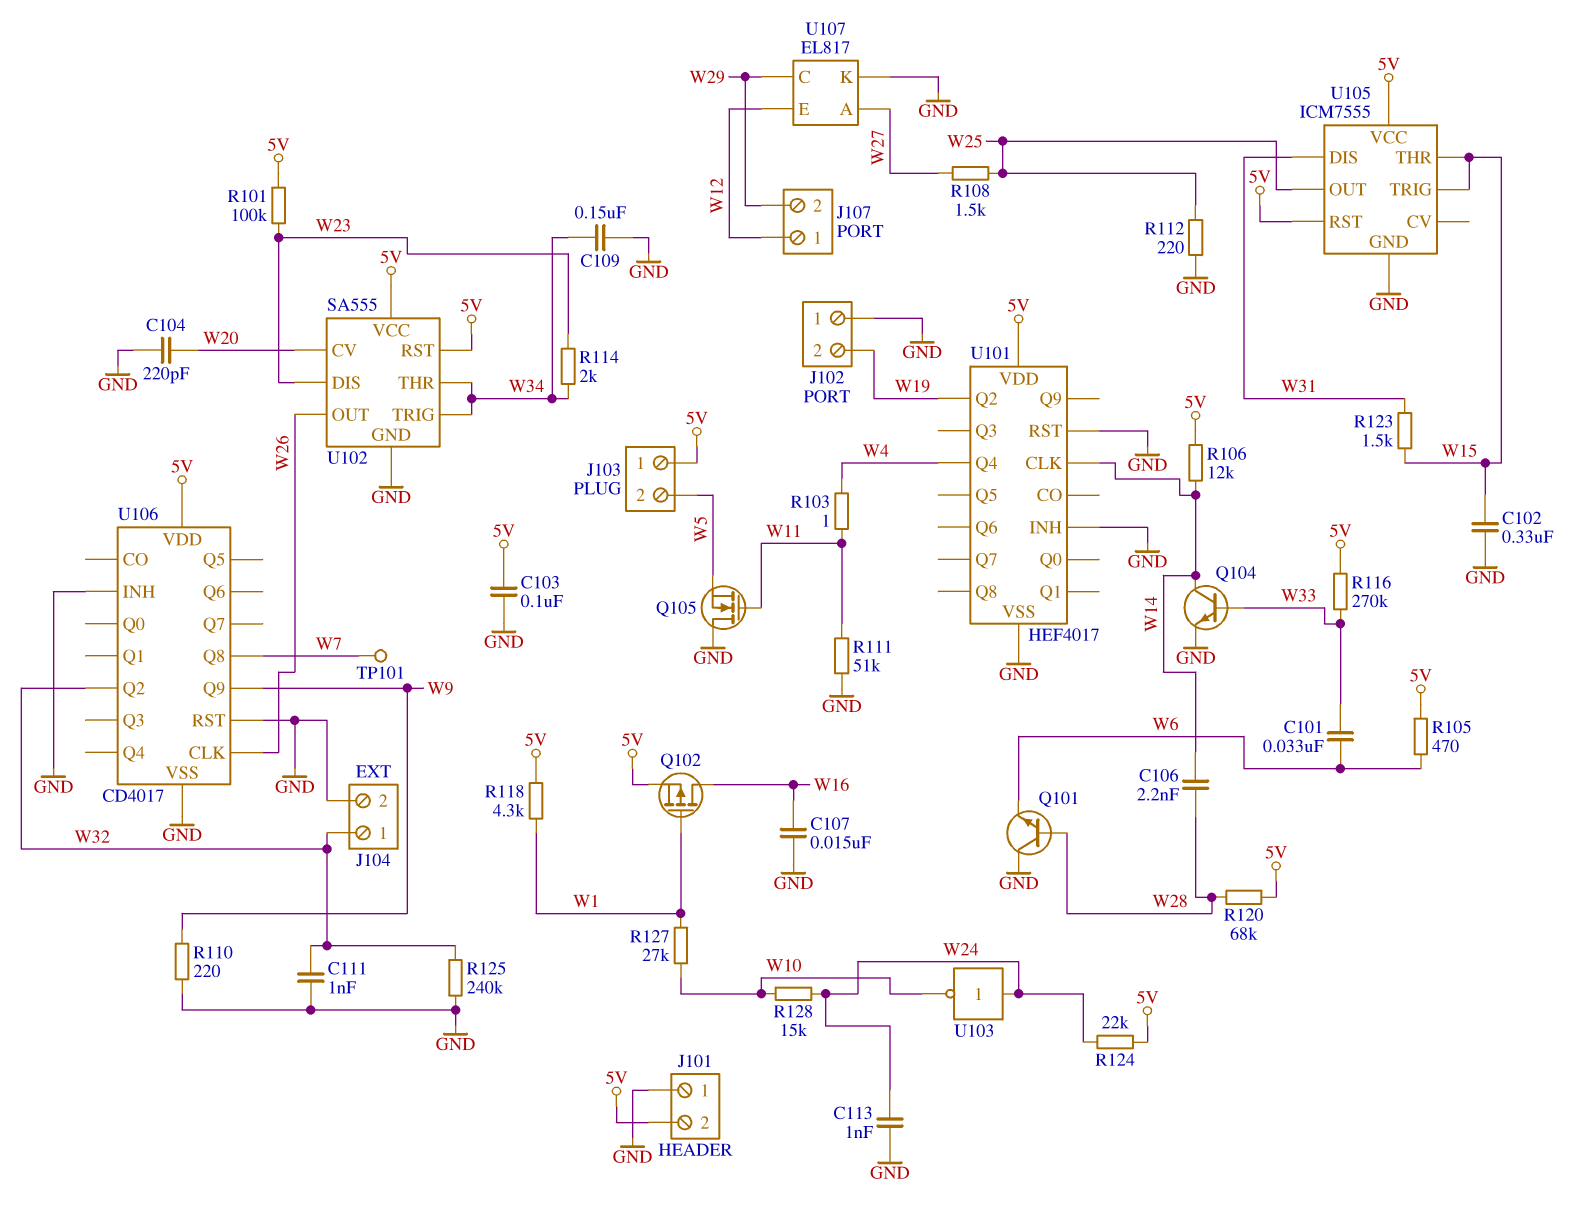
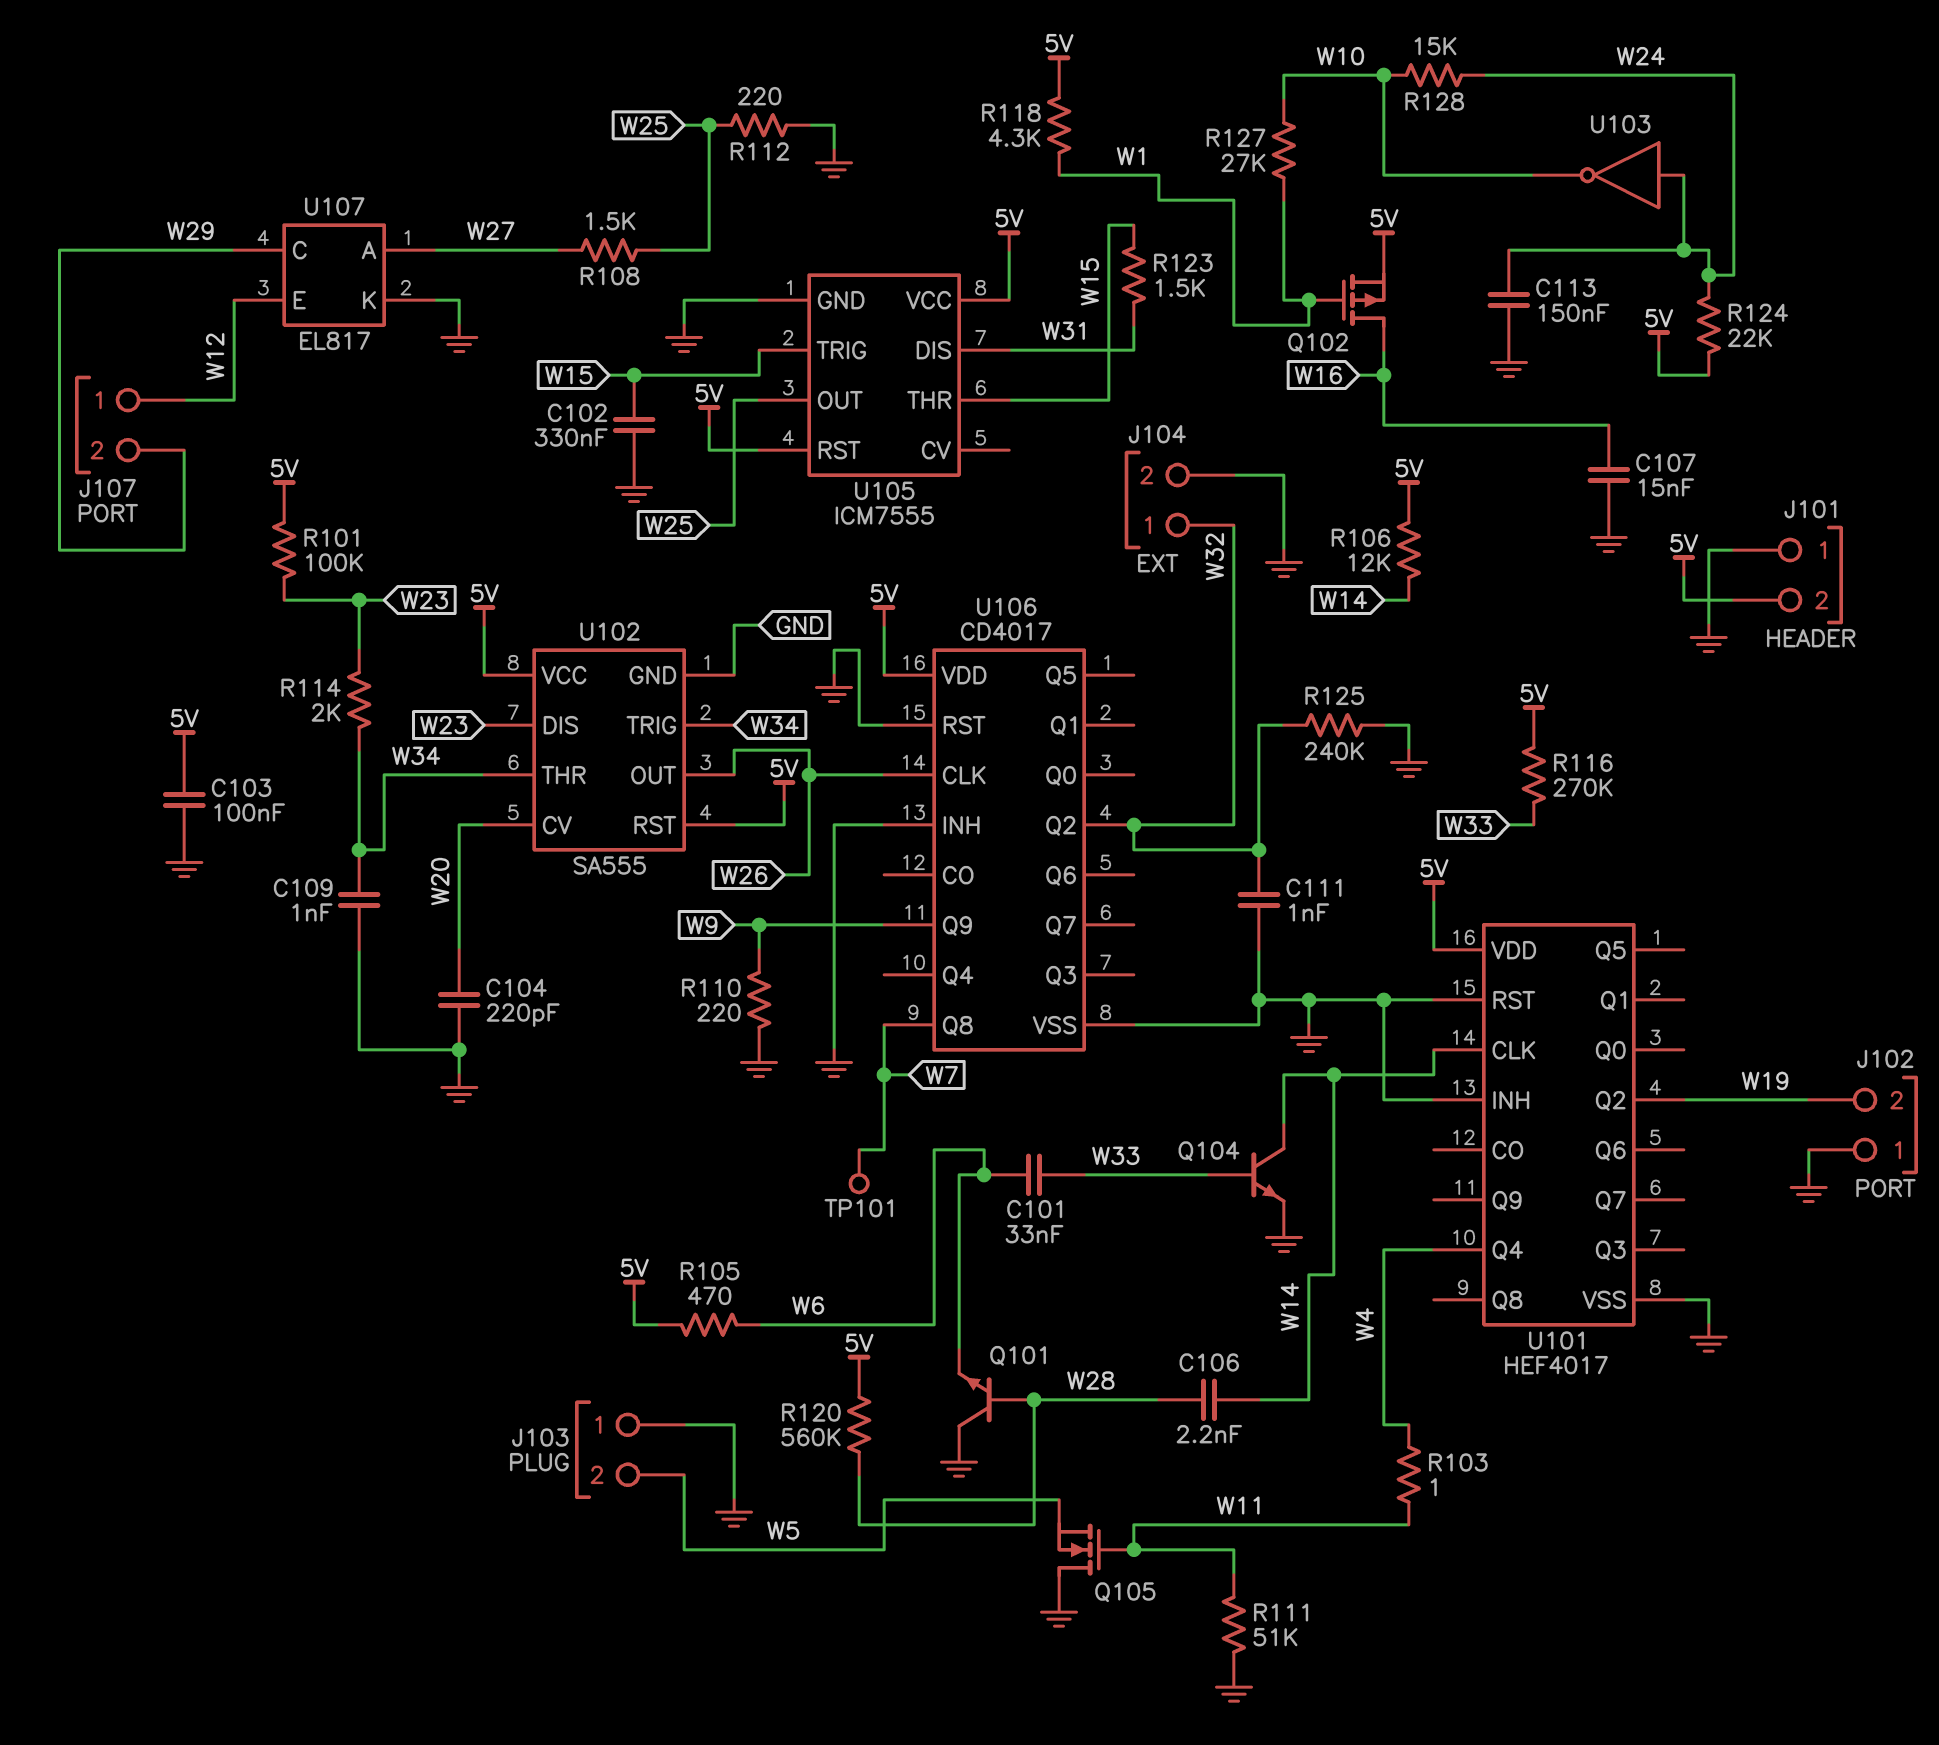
C109: 150nF (GND, W34) -> 1nF (GND, W34)
C113: 1nF (GND, W24) -> 150nF (GND, W24)
J103 pin 1: 5V -> GND
R120: 68k (5V, W28) -> 560k (5V, W28)

